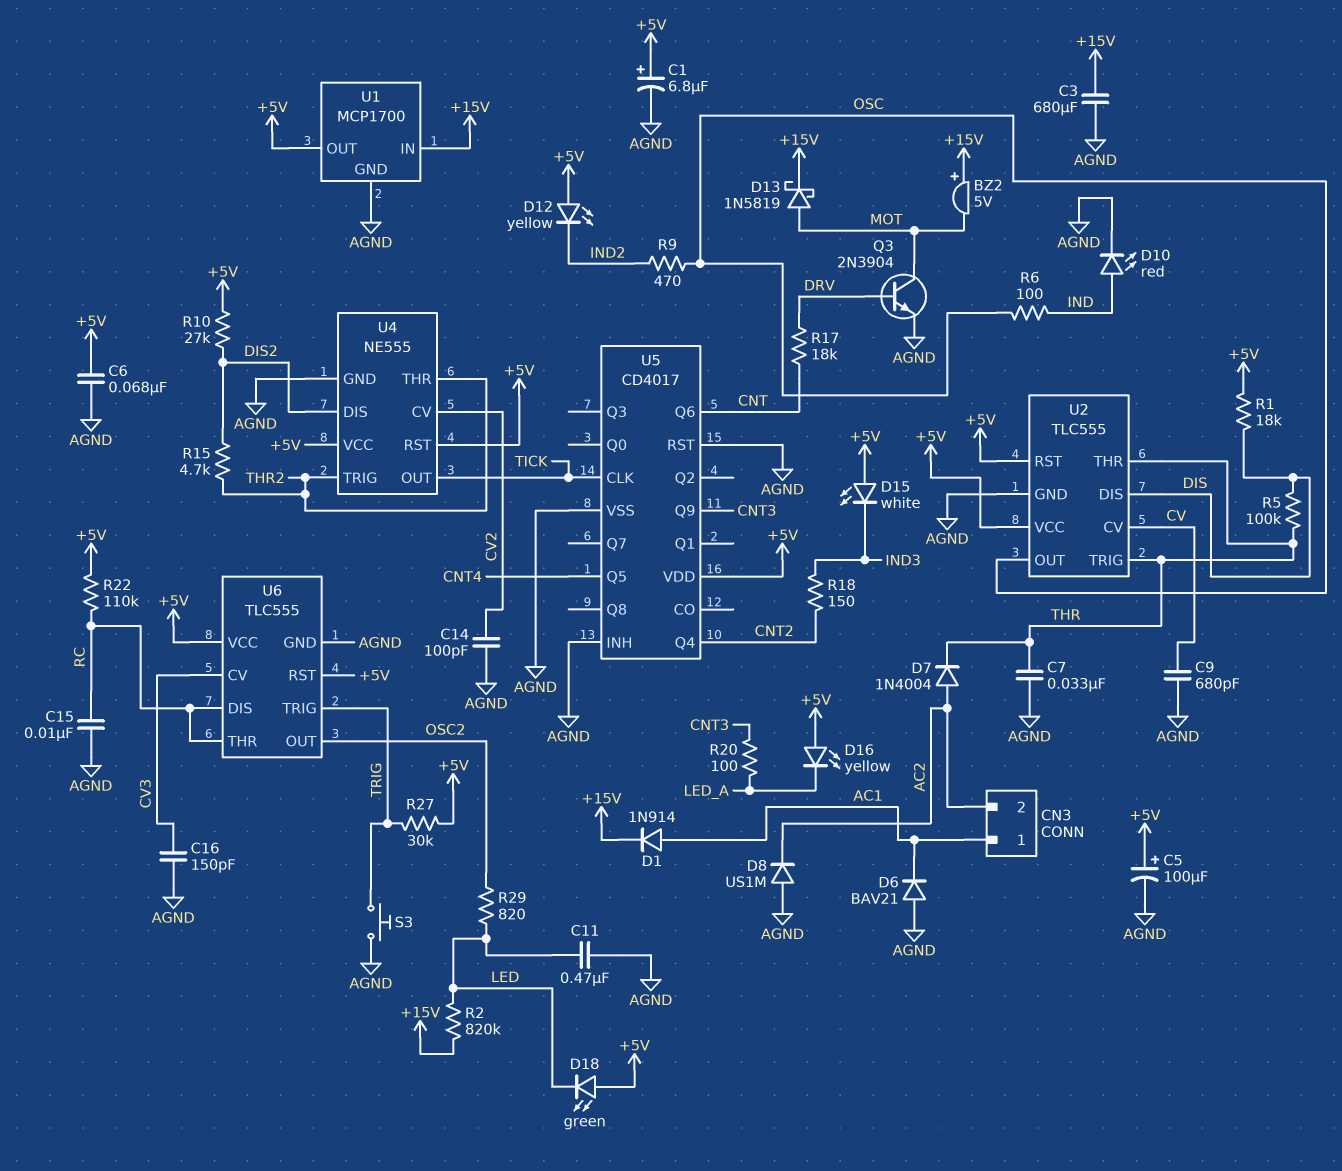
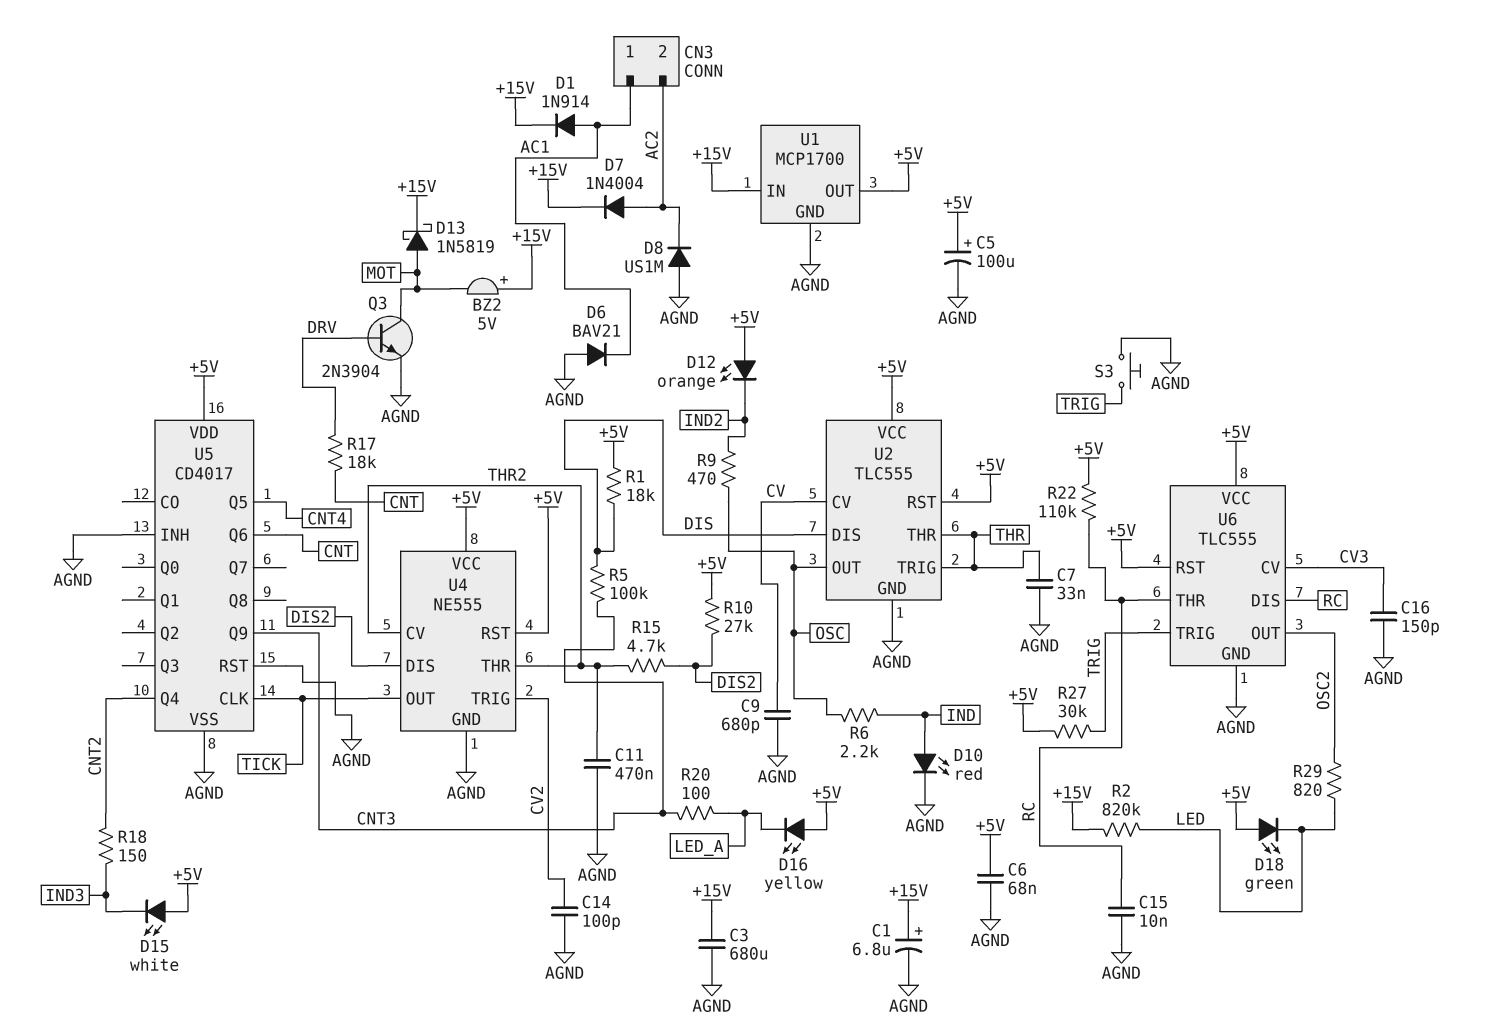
C1: 6.8uF (plus +5V, minus AGND) -> 6.8uF (plus +15V, minus AGND)
C11: 470nF (AGND, LED) -> 470nF (AGND, THR2)
D7: diode 1N4004 (A AC2, K THR) -> diode 1N4004 (A AC2, K +15V)
D12: LED yellow (A +5V, K IND2) -> LED orange (A +5V, K IND2)
R5: 100k (DIS, THR) -> 100k (CNT3, DIS)
R6: 100 (IND, OSC) -> 2.2k (IND, OSC)
U4 pin CV: CV2 -> THR2
U4 pin TRIG: THR2 -> CV2

